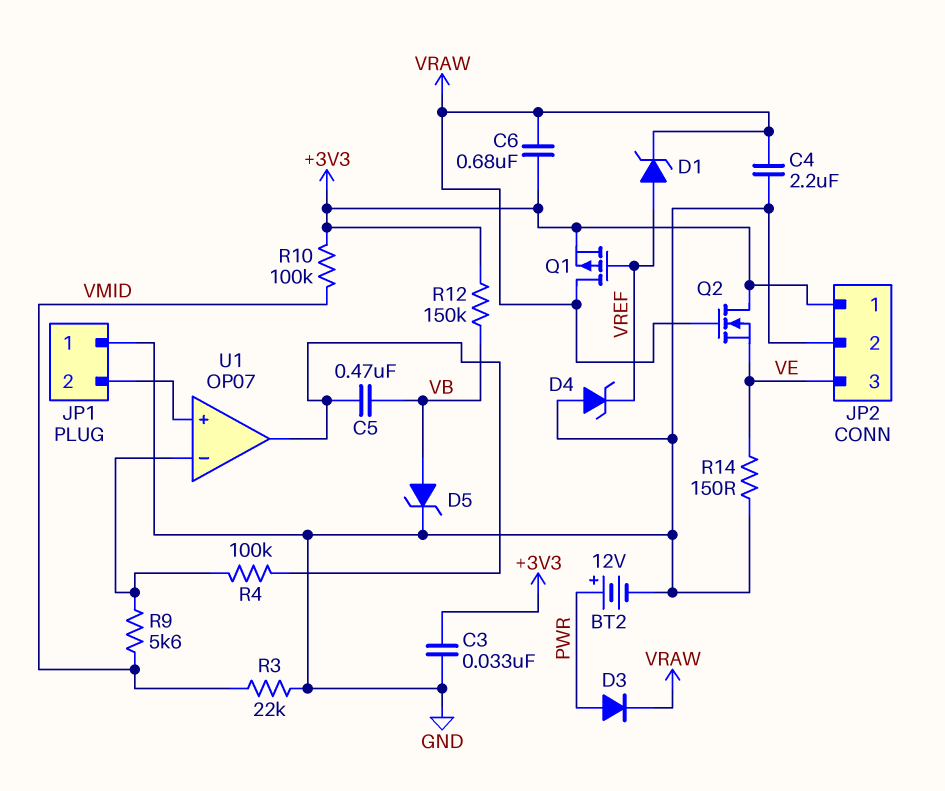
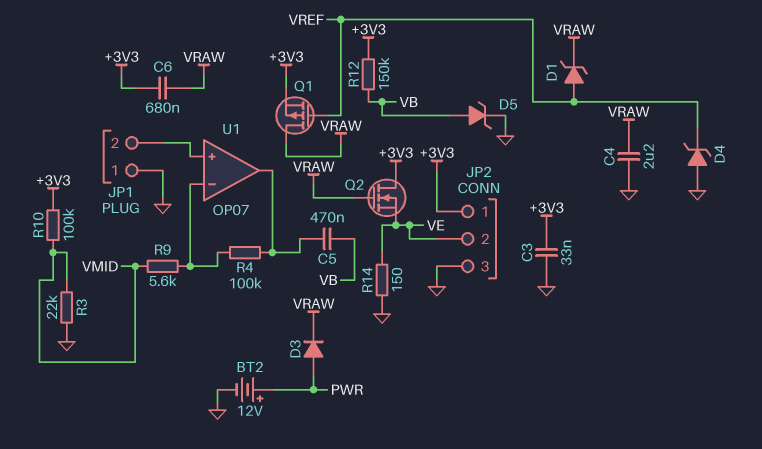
JP2 pin 2: GND -> VE
JP2 pin 3: VE -> GND

